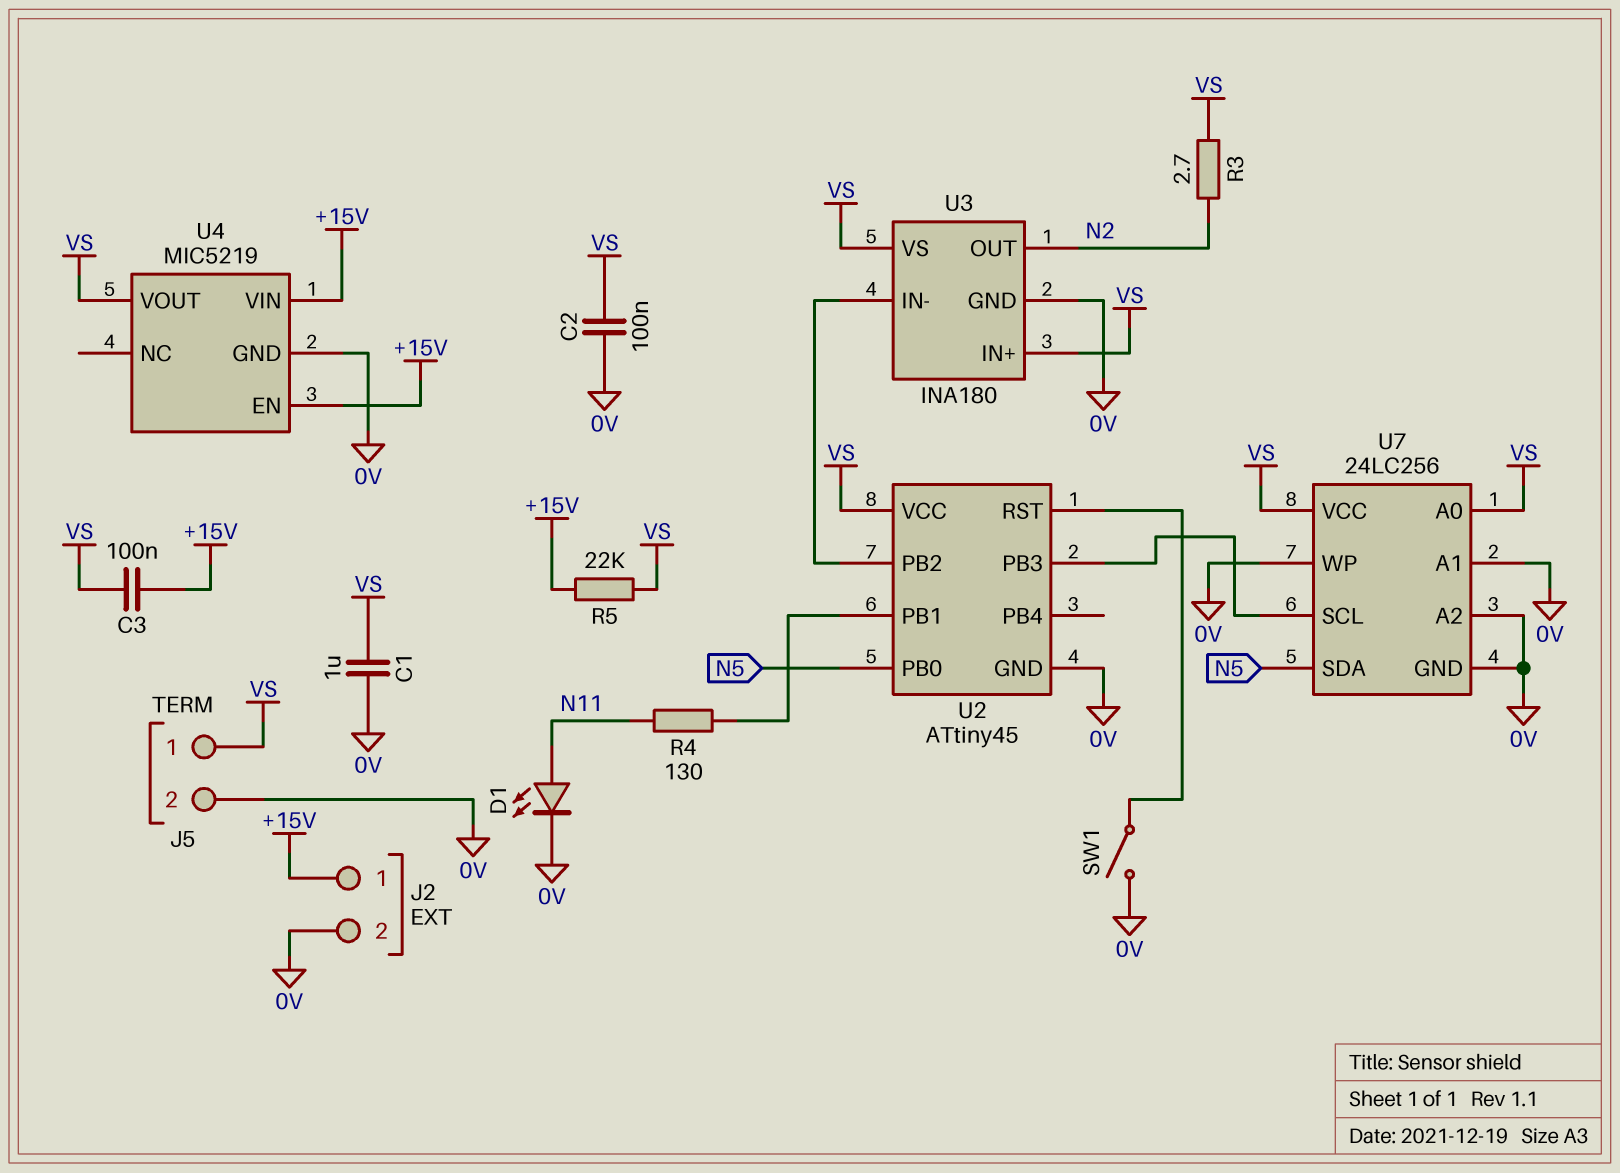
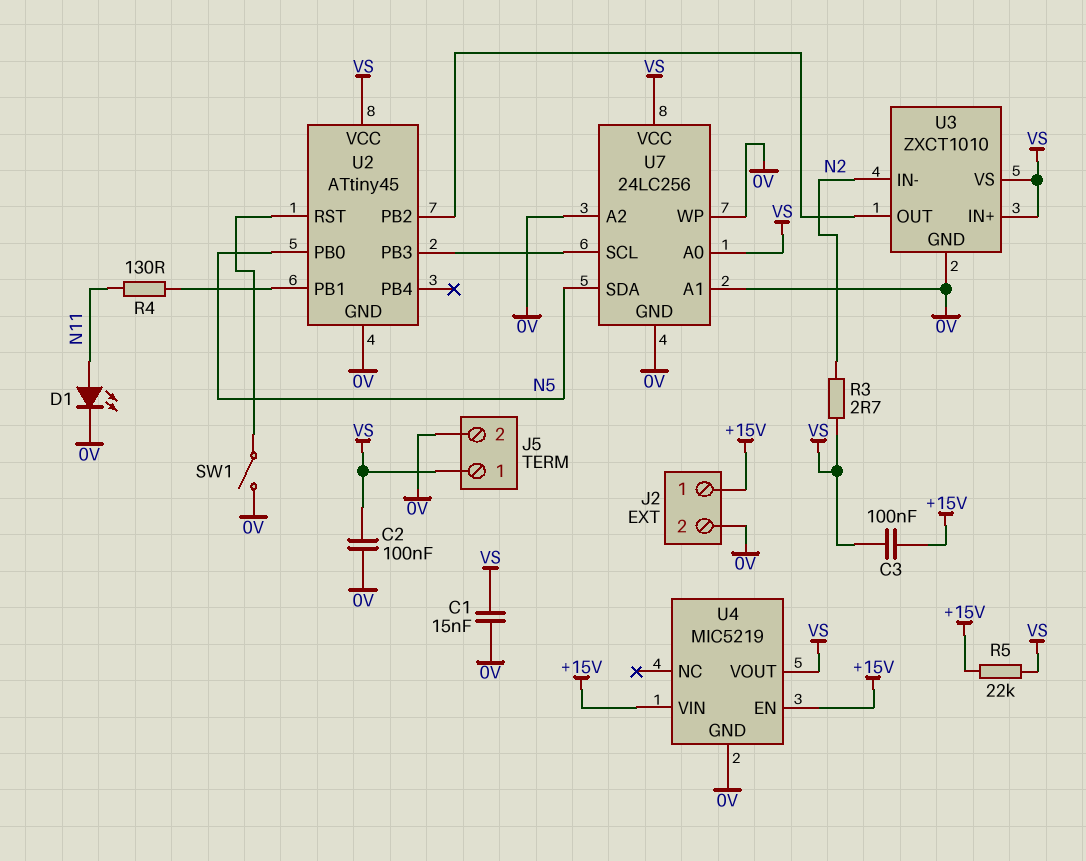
C1: 1uF (0V, VS) -> 15nF (0V, VS)
U3: INA180 -> ZXCT1010
U3 pin IN-: U2/PB2 -> N2
U3 pin OUT: N2 -> U2/PB2

